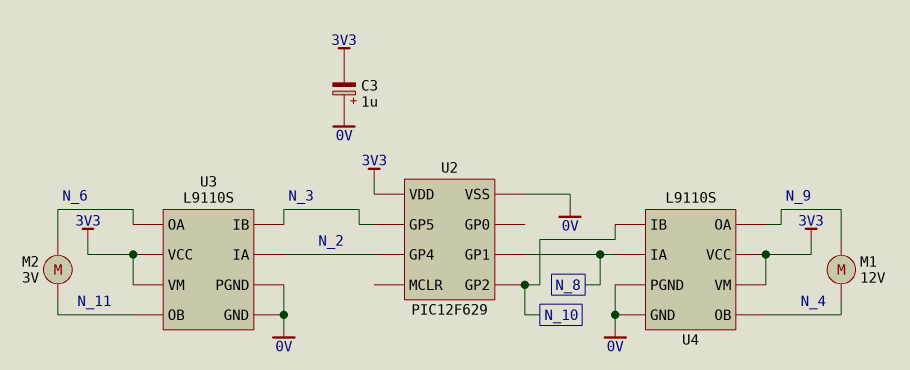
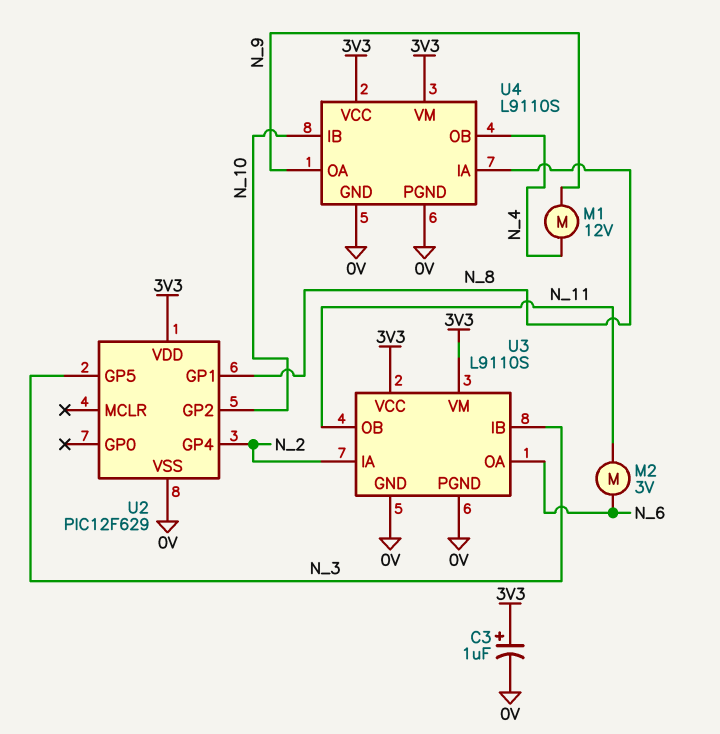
C3: 1uF (plus 0V, minus 3V3) -> 1uF (plus 3V3, minus 0V)

